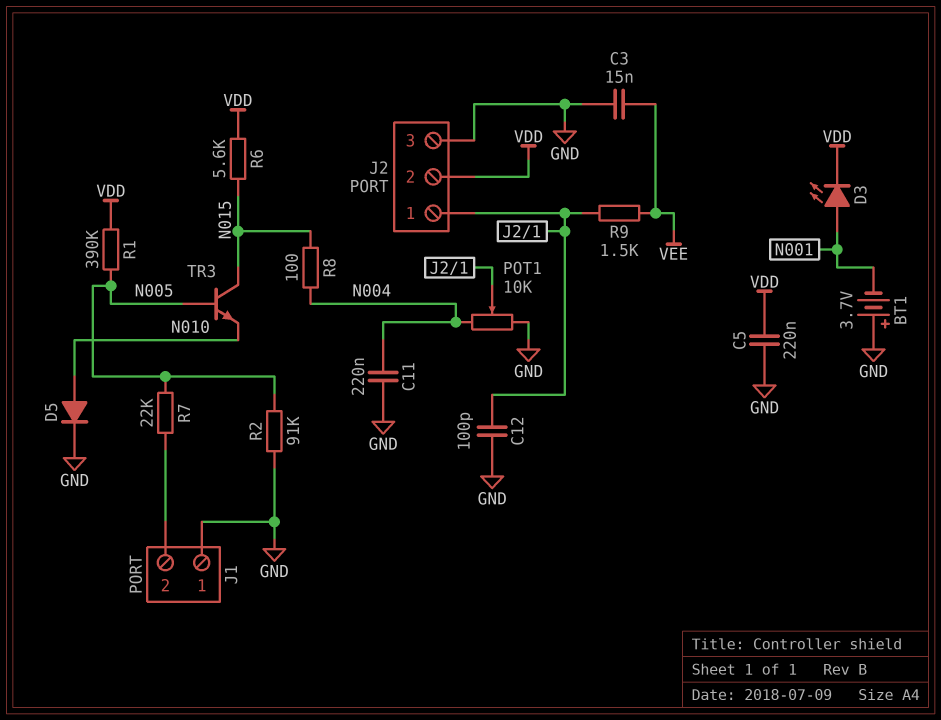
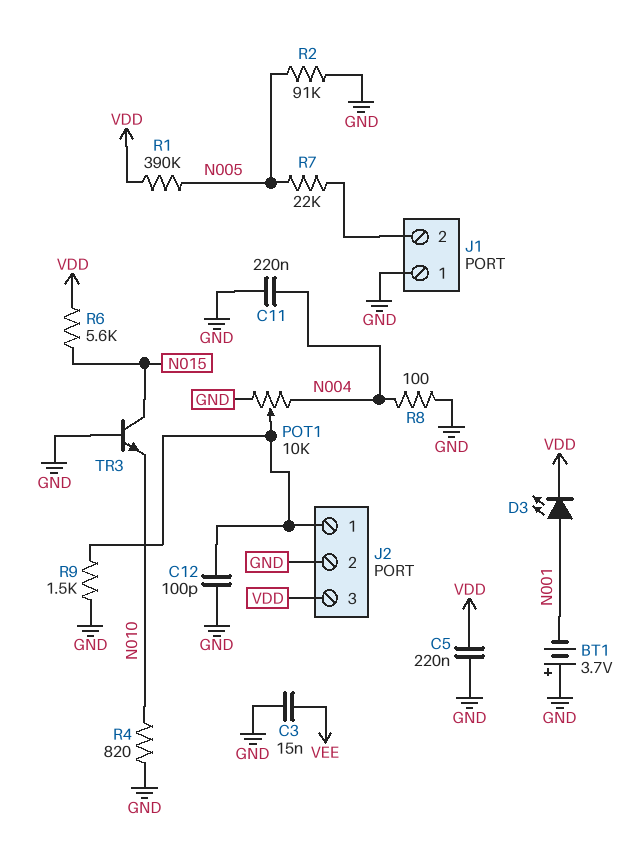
D5: diode (A N010, K GND) -> none
J2 pin 2: VDD -> GND
J2 pin 3: GND -> VDD
R4: none -> 820 (GND, N010)
R8: 100 (N004, N015) -> 100 (GND, N004)
R9: 1.5k (J2/1, VEE) -> 1.5k (GND, J2/1)
TR3: NPN (B N005, C N015, E N010) -> NPN (B GND, C N015, E N010)

